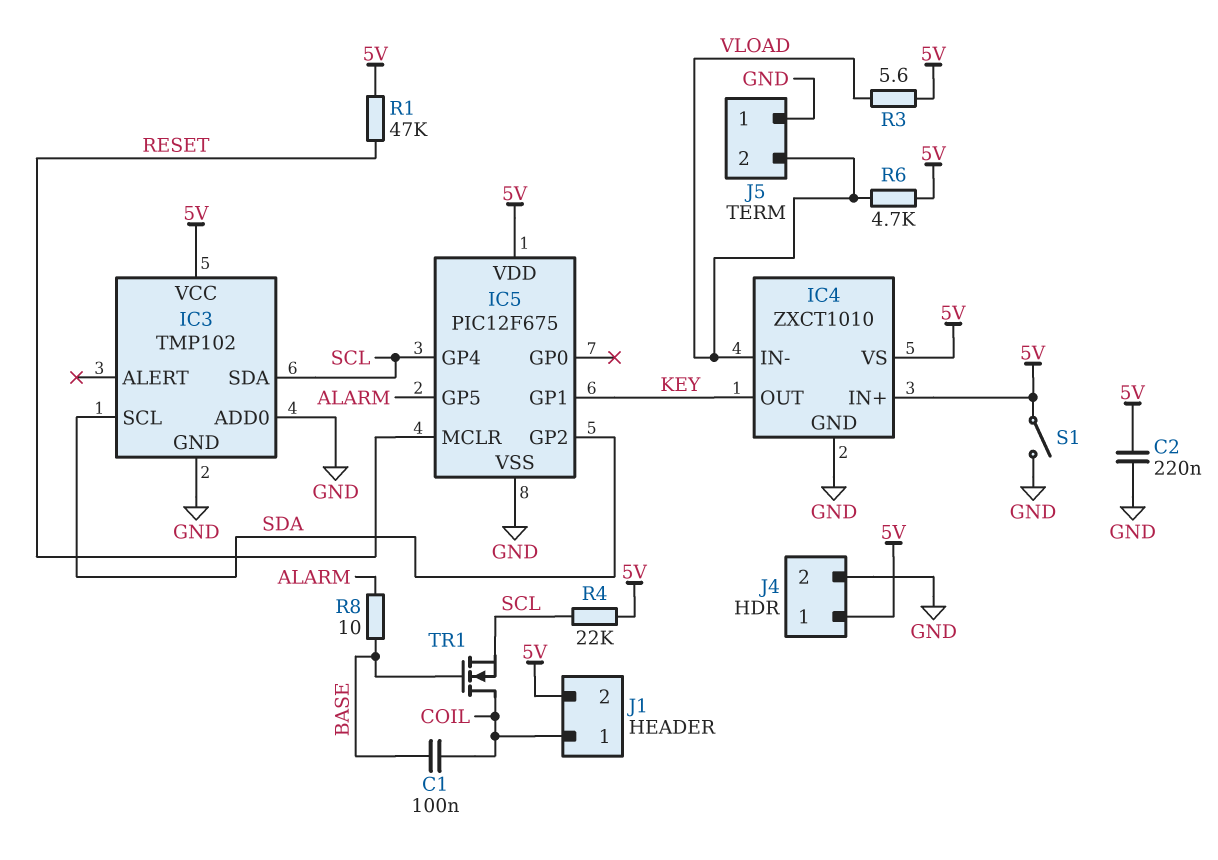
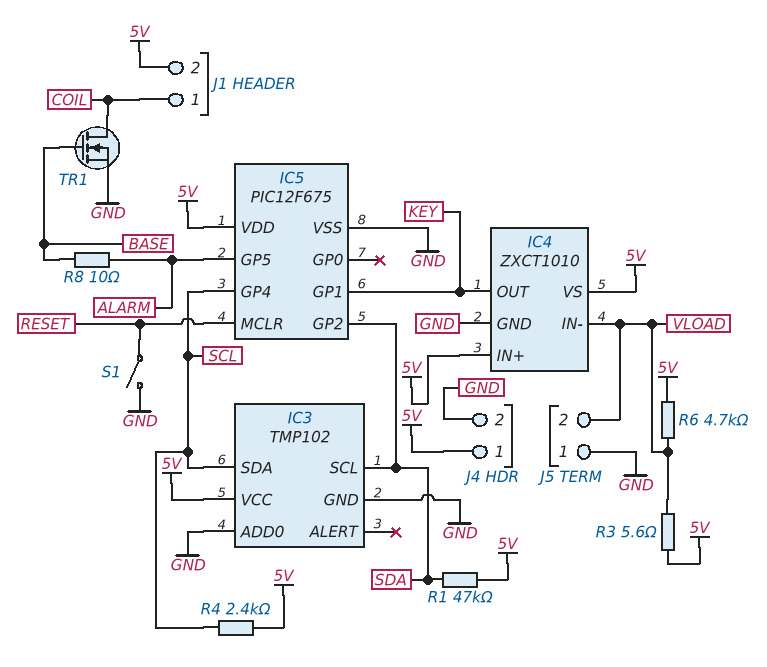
C1: 100nF (BASE, COIL) -> none
C2: 220nF (5V, GND) -> none
R1: 47k (5V, RESET) -> 47k (5V, SDA)
R4: 22k (5V, SCL) -> 2.4k (5V, SCL)
S1: switch (5V, GND) -> switch (GND, RESET)
TR1: NMOS (G BASE, D COIL, S SCL) -> NMOS (G BASE, D COIL, S GND)

